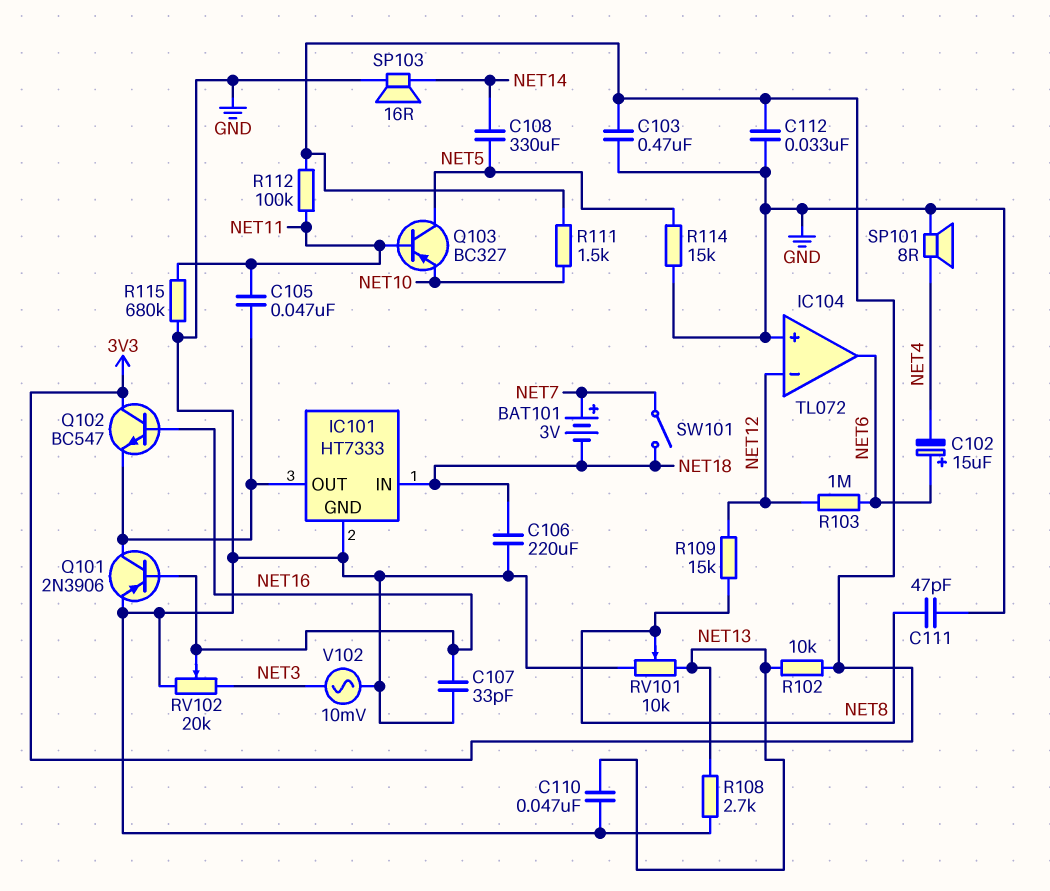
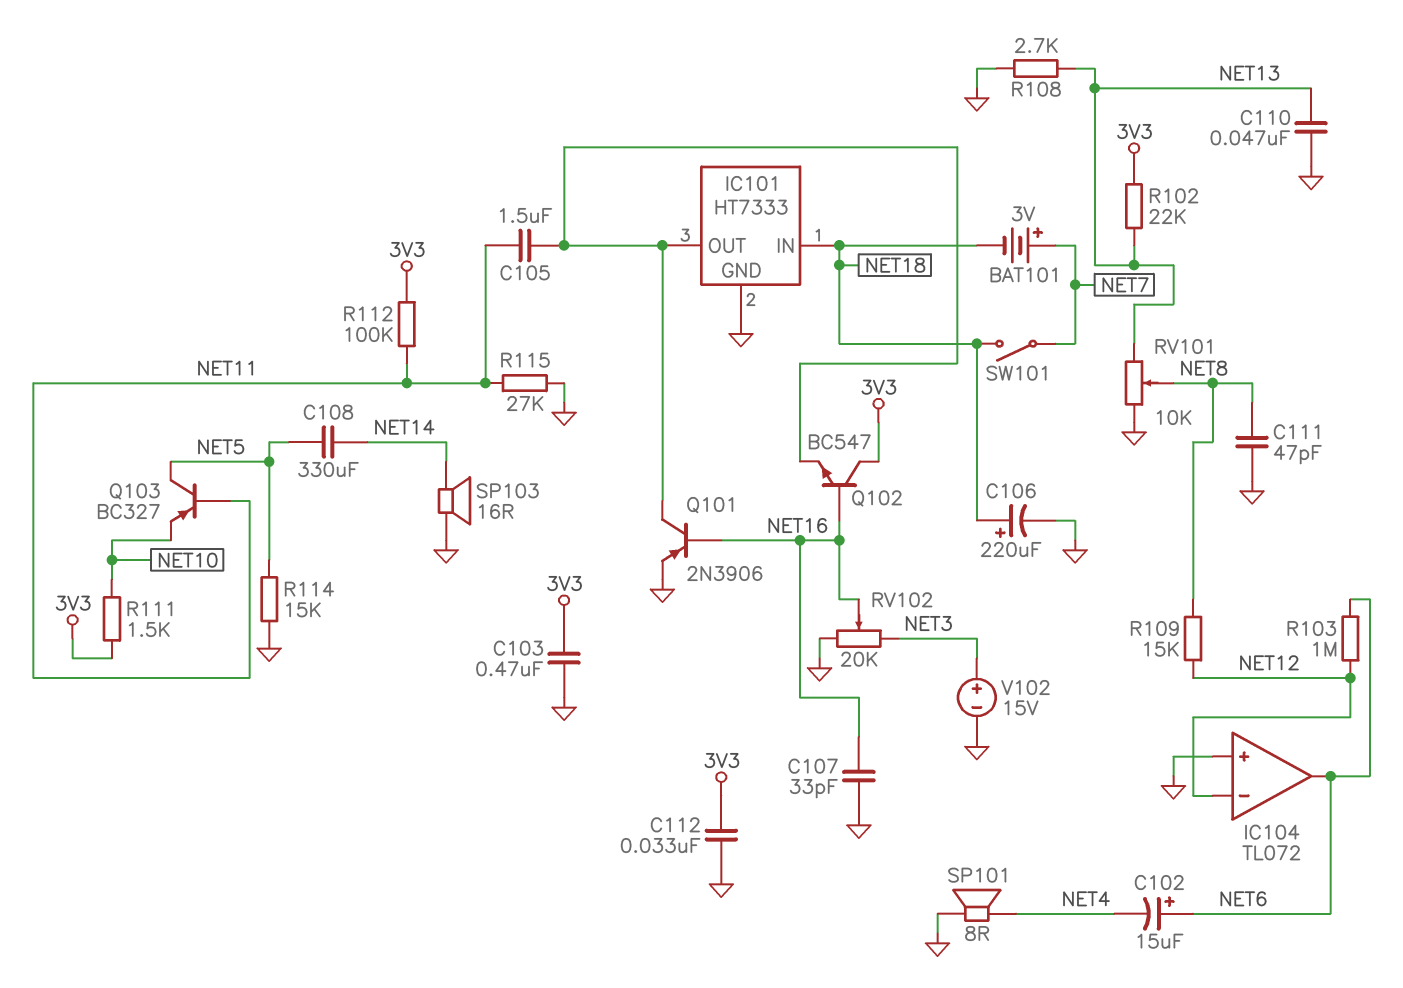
C105: 47nF (IC101/OUT, NET11) -> 1.5uF (IC101/OUT, NET11)
C106: 220uF (GND, NET18) -> 220uF (plus NET18, minus GND)
R102: 10k (3V3, NET13) -> 22k (3V3, NET13)
R115: 680k (GND, NET11) -> 27k (GND, NET11)
V102: AC 10mV (GND, NET3) -> 15V (plus NET3, minus GND)

